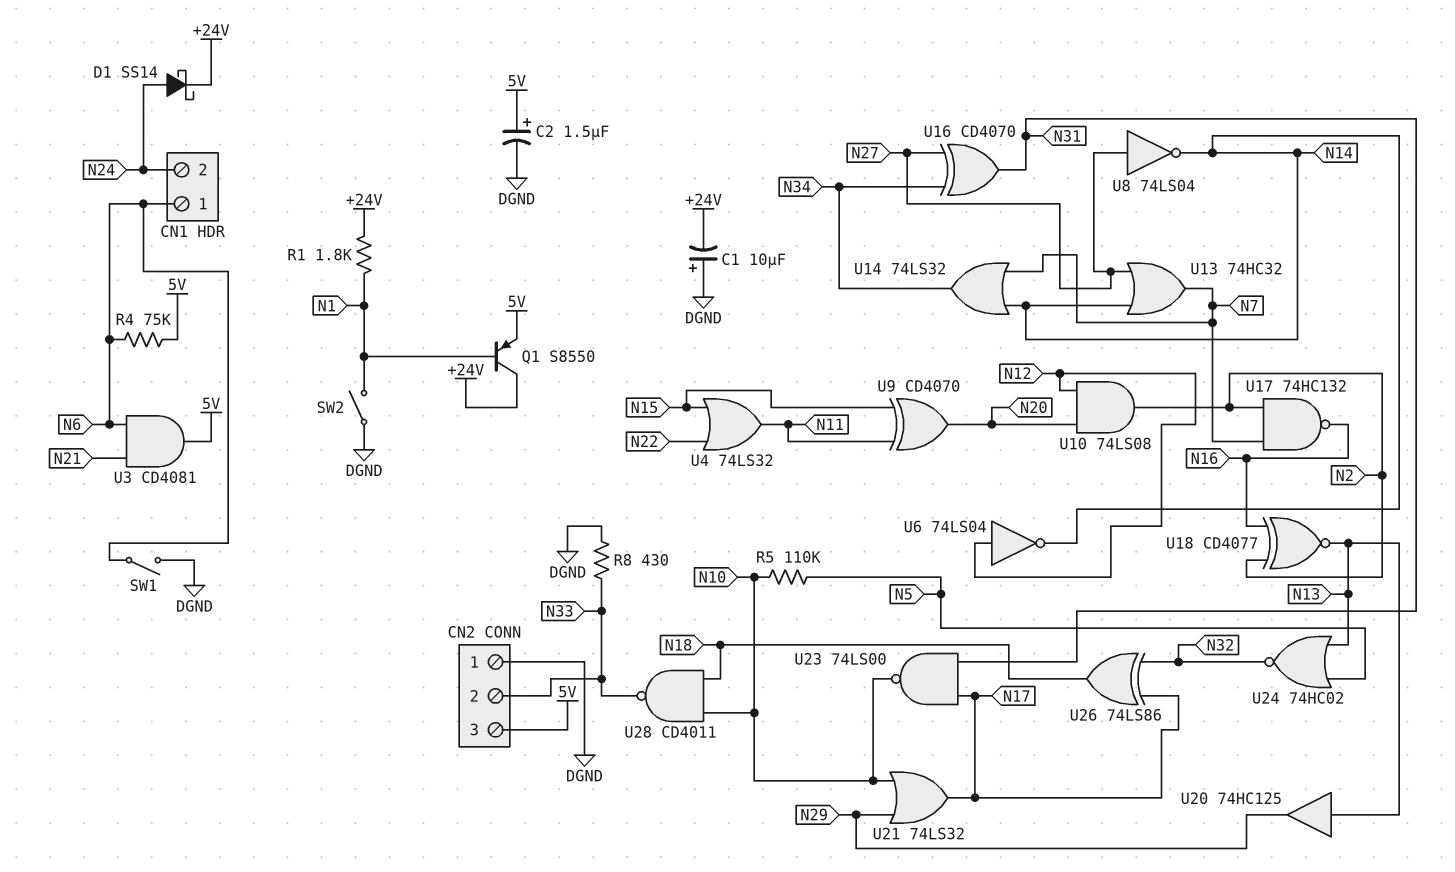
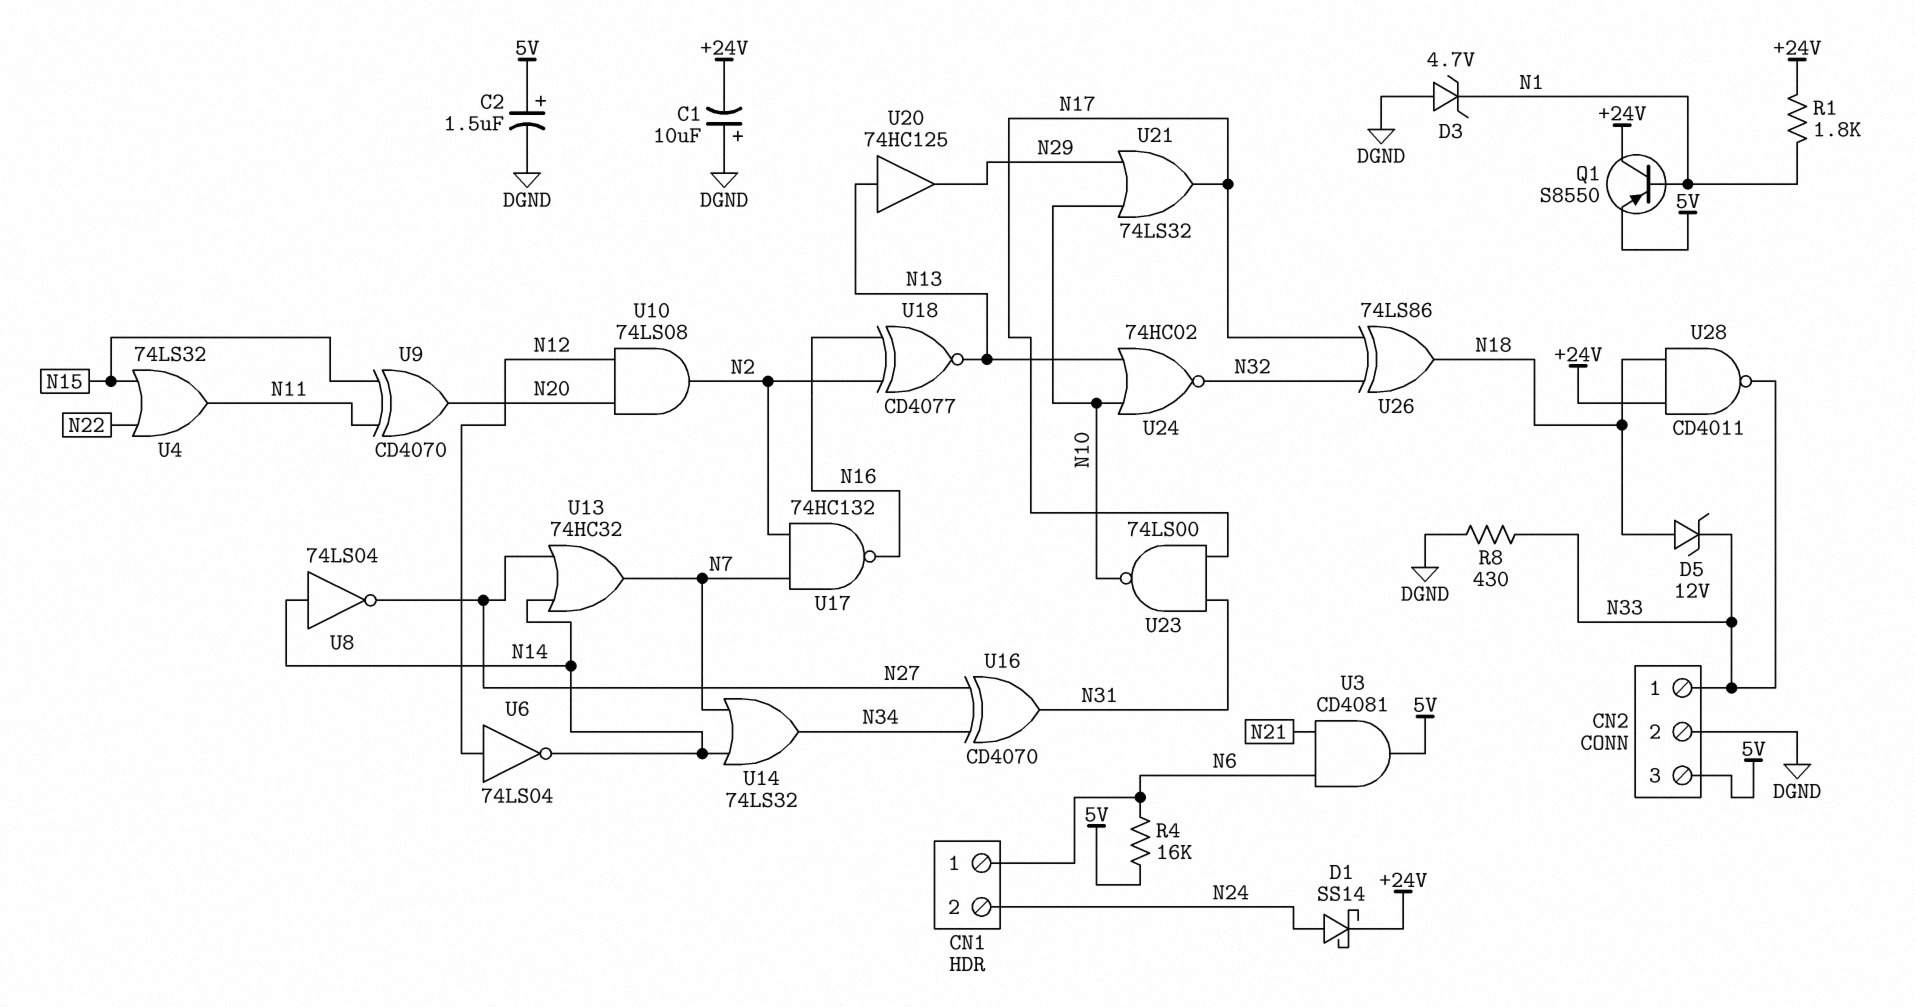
CN2 pin 1: DGND -> N33
CN2 pin 2: N33 -> DGND
D3: none -> zener 4.7V (A DGND, K N1)
D5: none -> zener 12V (A N18, K N33)
R4: 75k (5V, N6) -> 16k (5V, N6)
R5: 110k (N5, N10) -> none
SW1: switch (DGND, N6) -> none
SW2: switch (DGND, N1) -> none
U8: NOT 74LS04 (in N27, out N14) -> NOT 74LS04 (in N14, out N27)
U24: NOR 74HC02 (in N5, in N13, out N32) -> NOR 74HC02 (in N10, in N13, out N32)
U28: NAND CD4011 (in N10, in N18, out N33) -> NAND CD4011 (in +24V, in N18, out N33)

